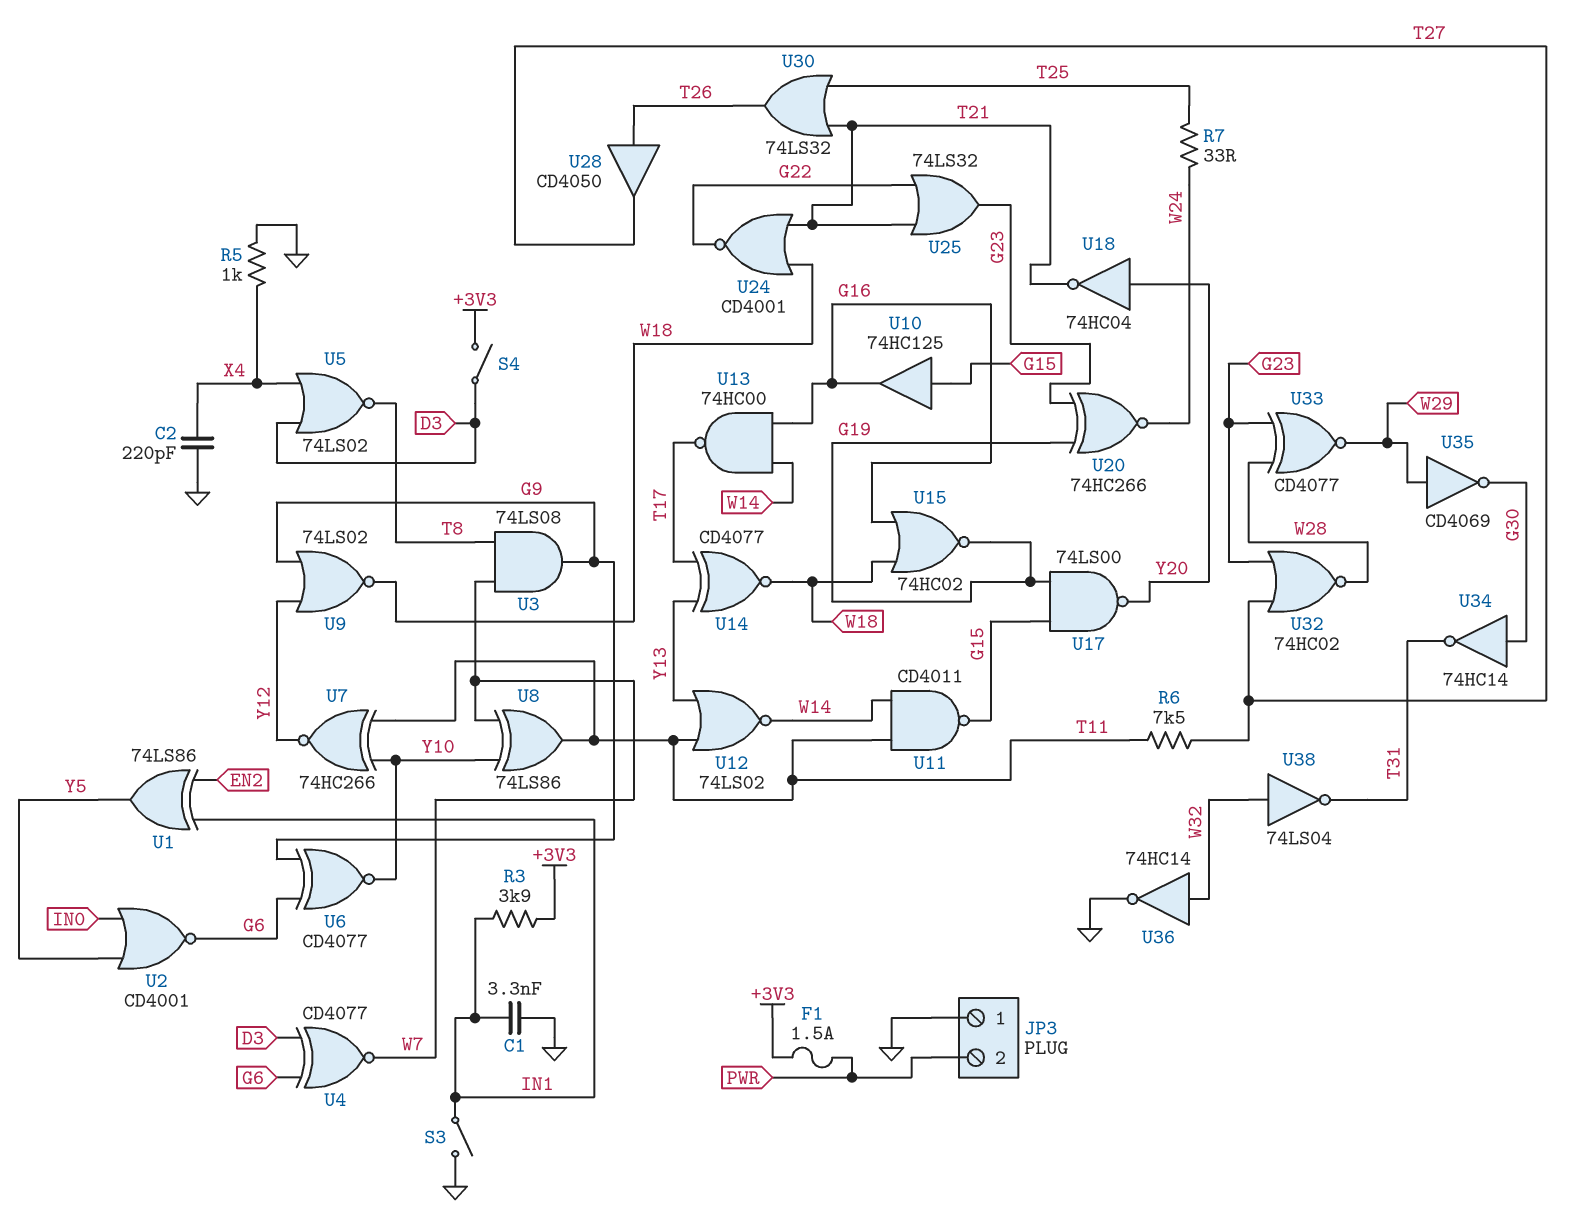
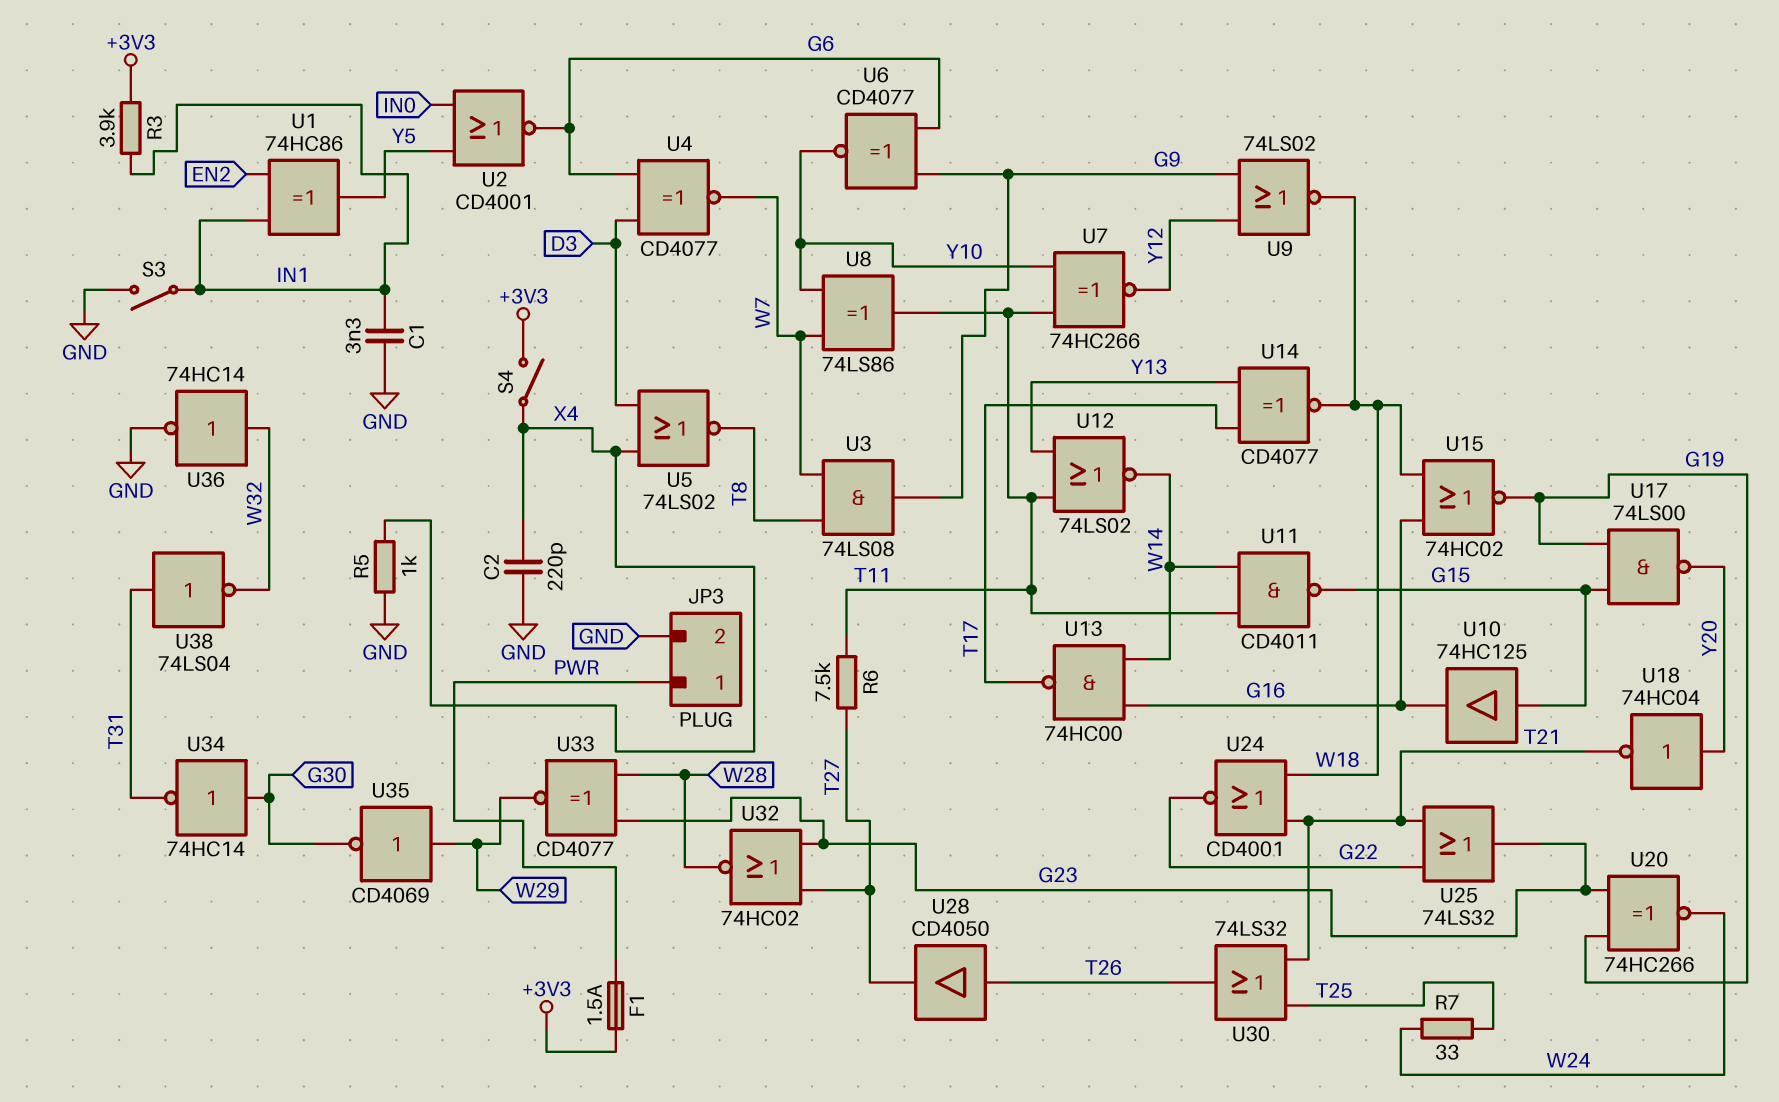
JP3 pin 1: GND -> PWR
JP3 pin 2: PWR -> GND
S4: switch (+3V3, D3) -> switch (+3V3, X4)
U1: XOR 74LS86 (in EN2, in IN1, out Y5) -> XOR 74HC86 (in EN2, in IN1, out Y5)
U38: NOT 74LS04 (in W32, out T31) -> NOT 74LS04 (in T31, out W32)

